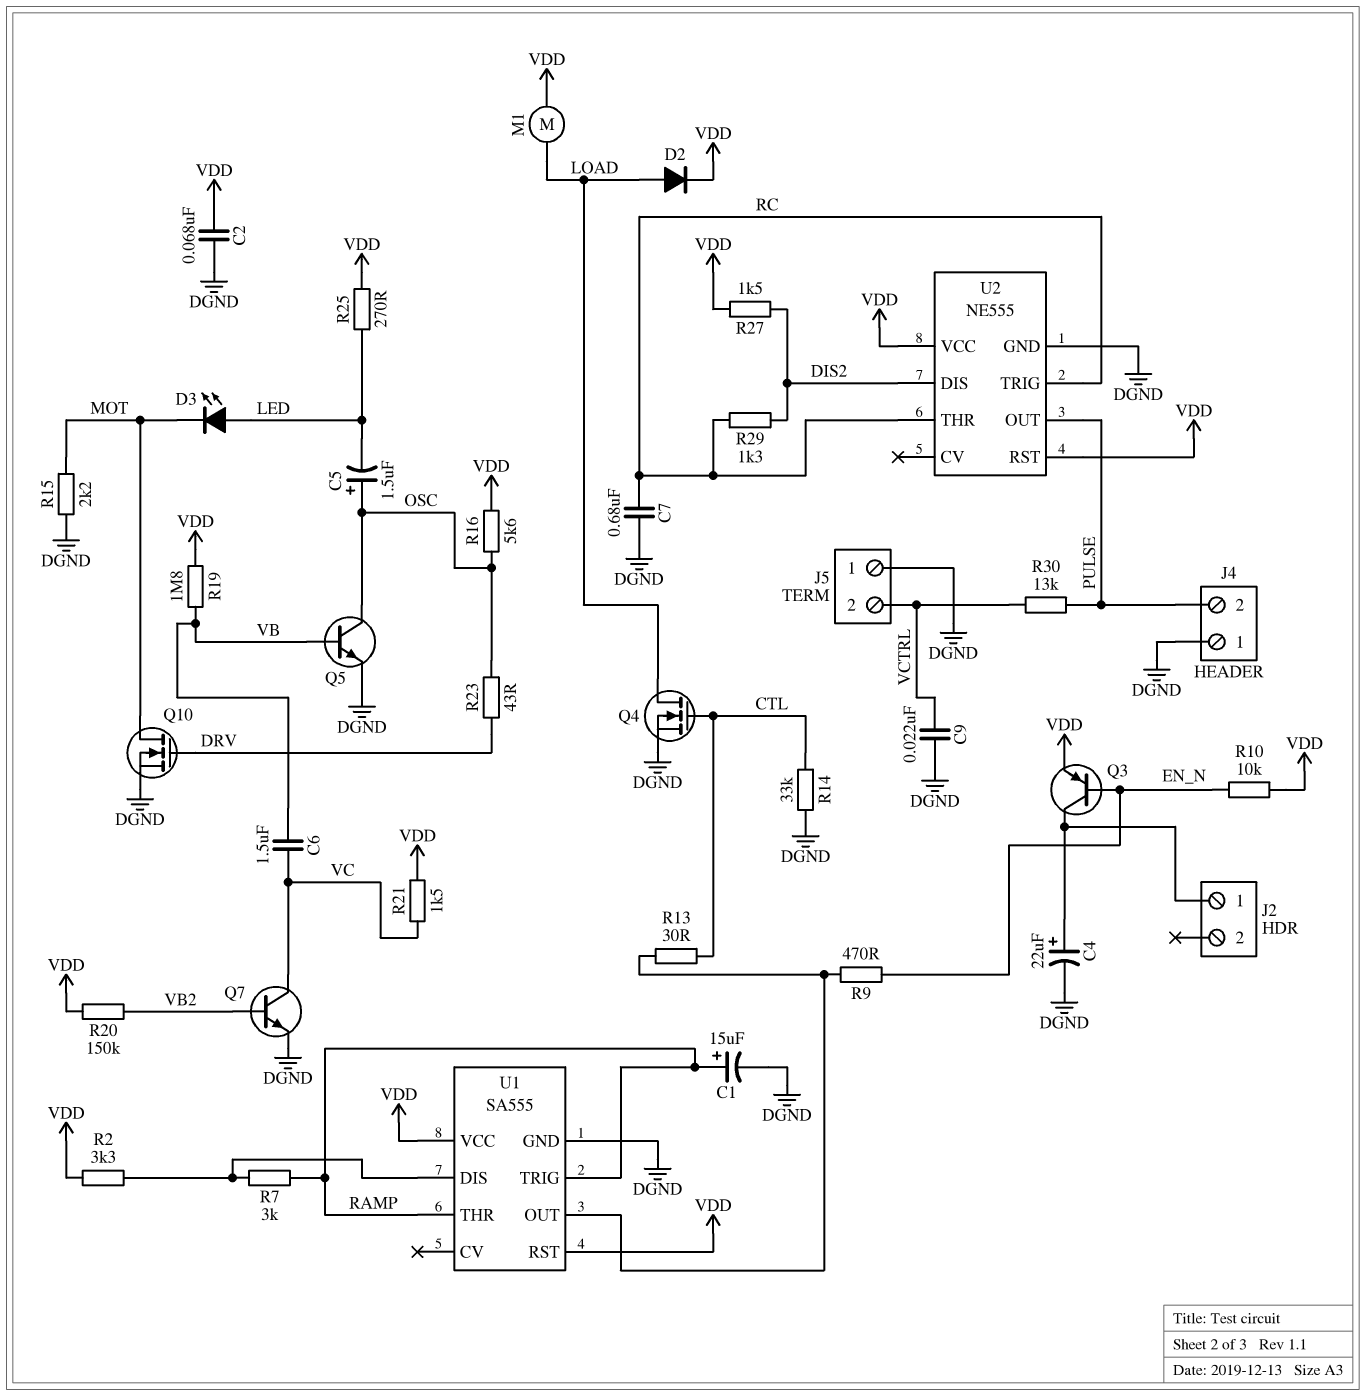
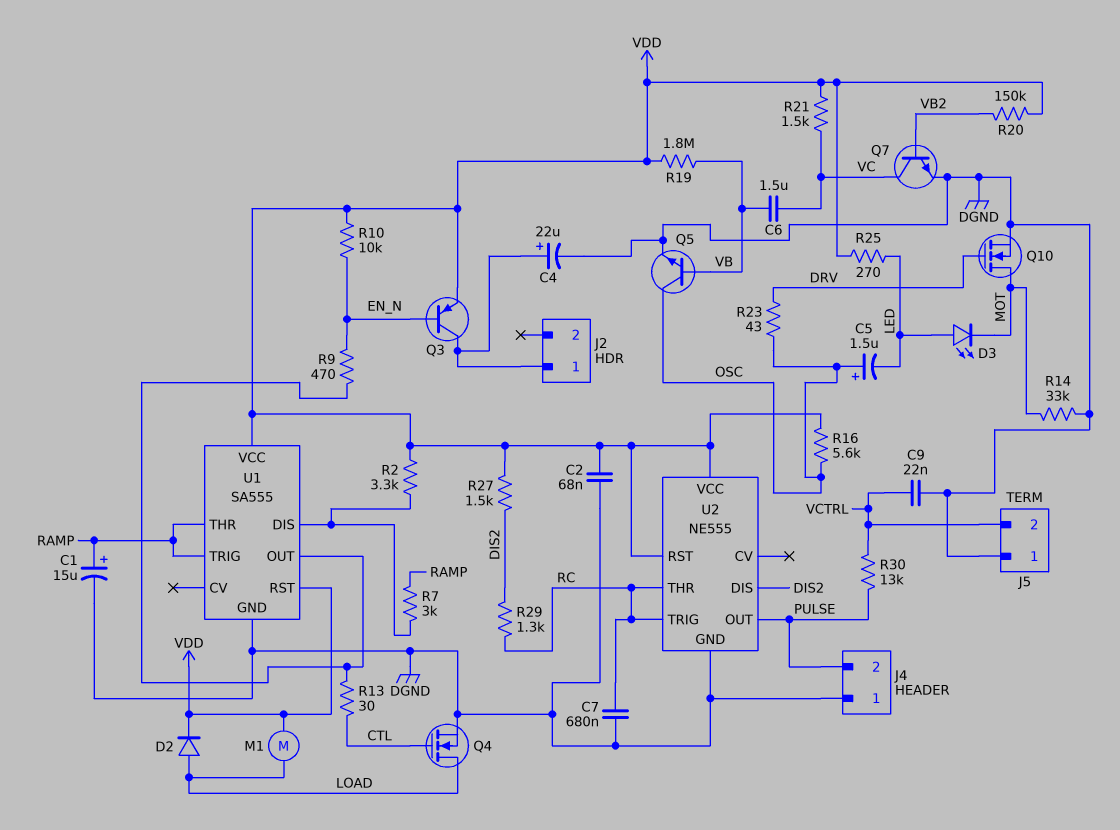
R14: 33k (CTL, DGND) -> 33k (DGND, MOT)
R15: 2.2k (DGND, MOT) -> none

